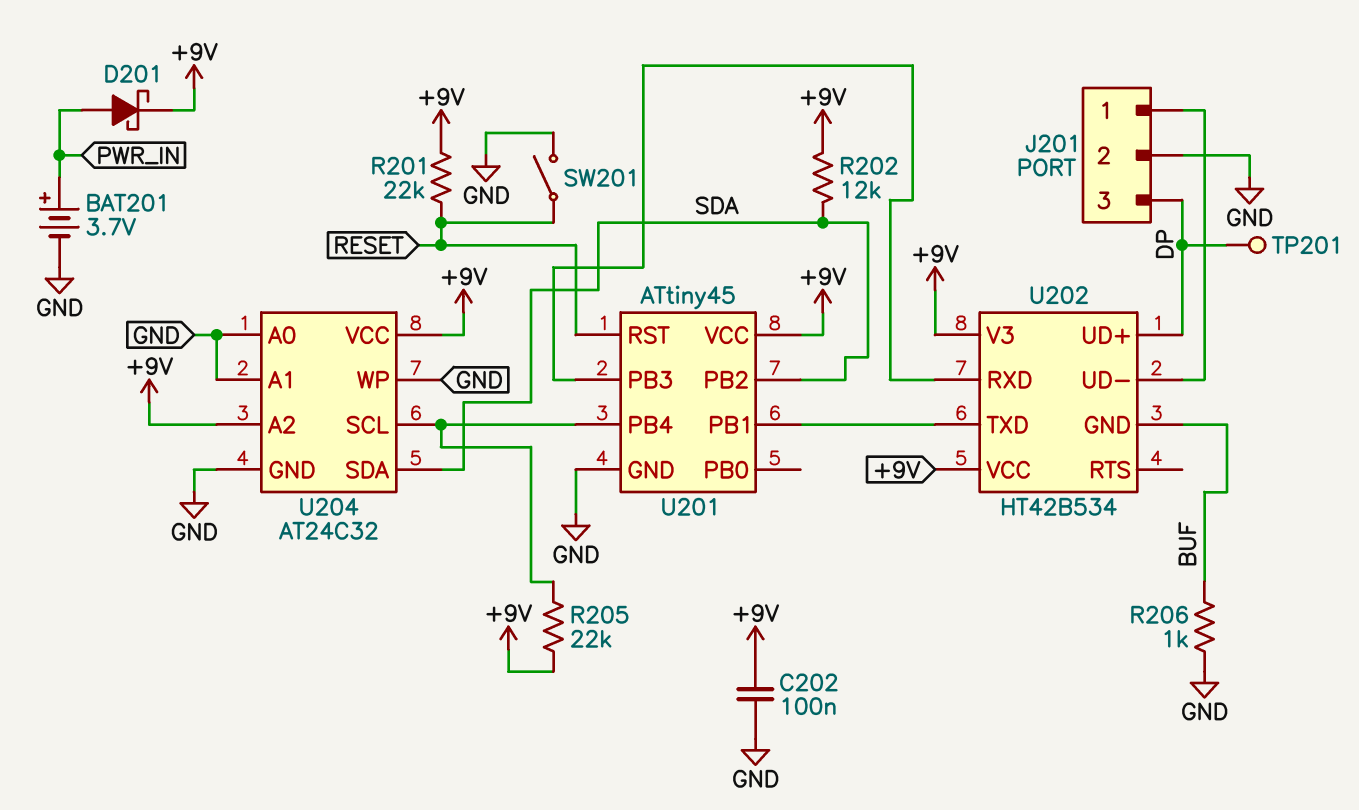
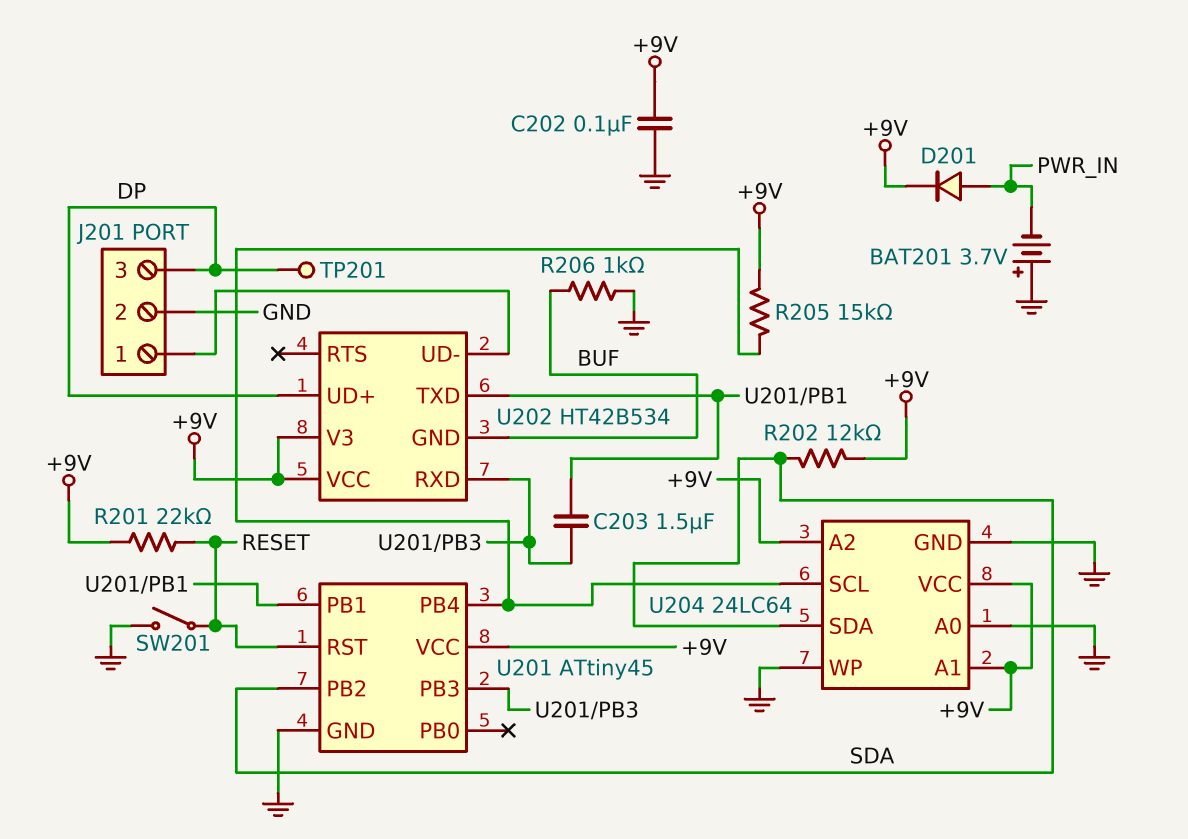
BAT201: 3.7V (plus PWR_IN, minus GND) -> 3.7V (plus GND, minus PWR_IN)
C203: none -> 1.5uF (U201/PB1, U201/PB3)
D201: schottky (A PWR_IN, K +9V) -> diode (A PWR_IN, K +9V)
R205: 22k (+9V, U201/PB4) -> 15k (+9V, U201/PB4)
U204: AT24C32 -> 24LC64
U204 pin A1: GND -> +9V

